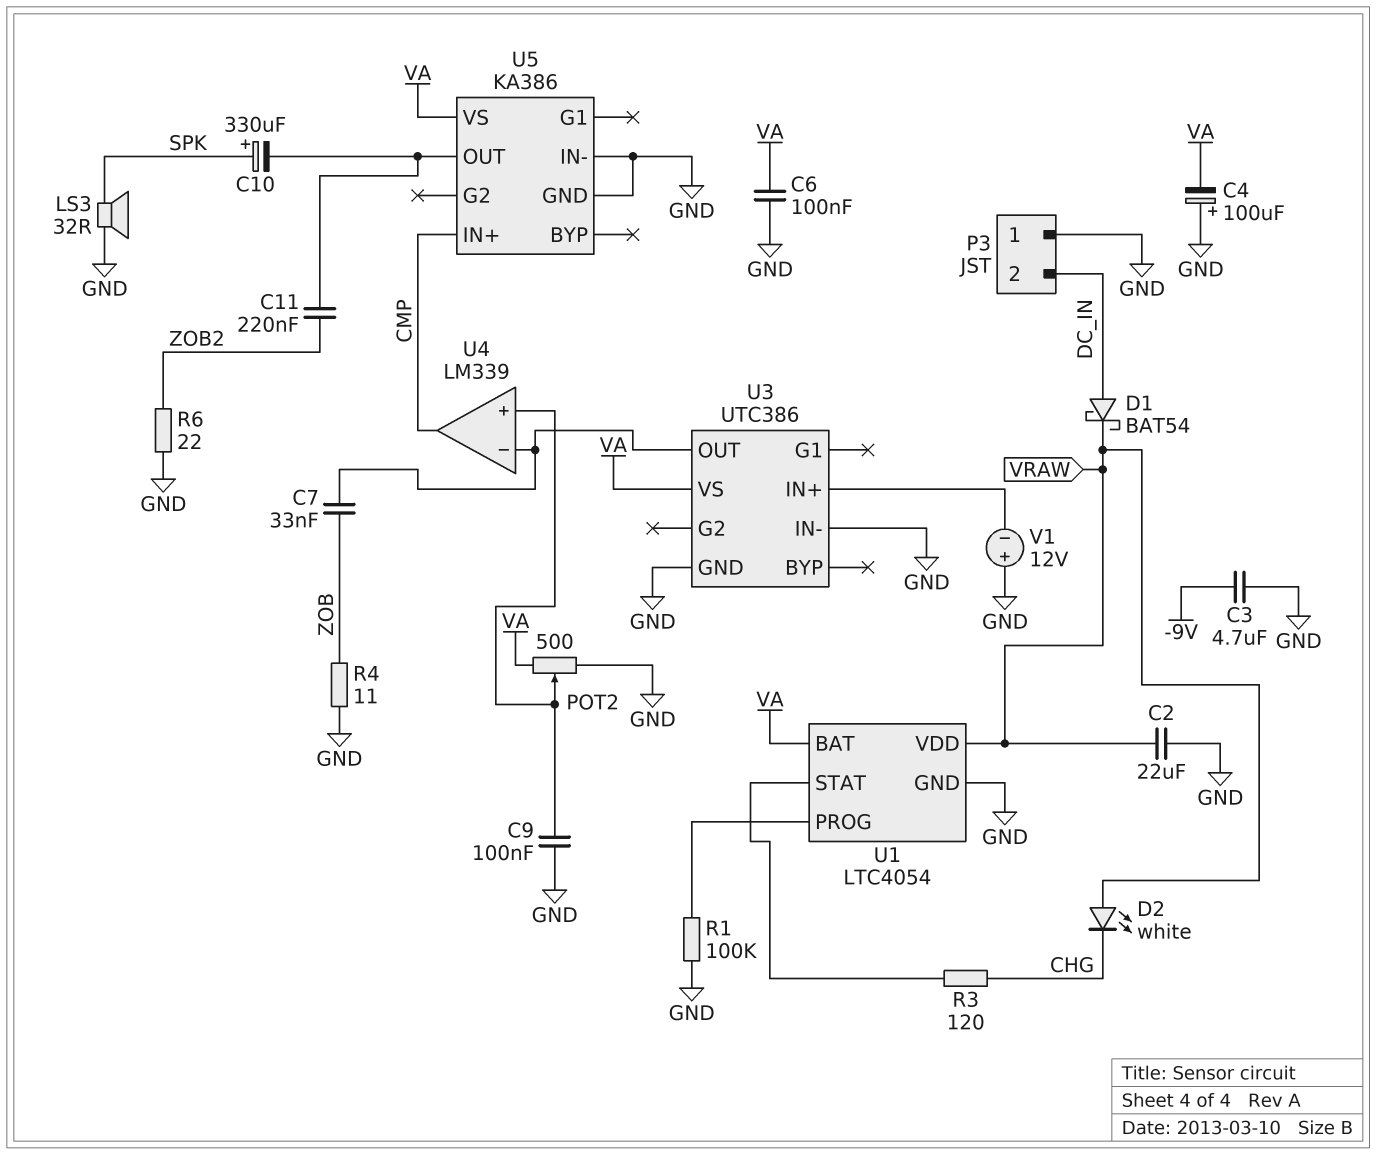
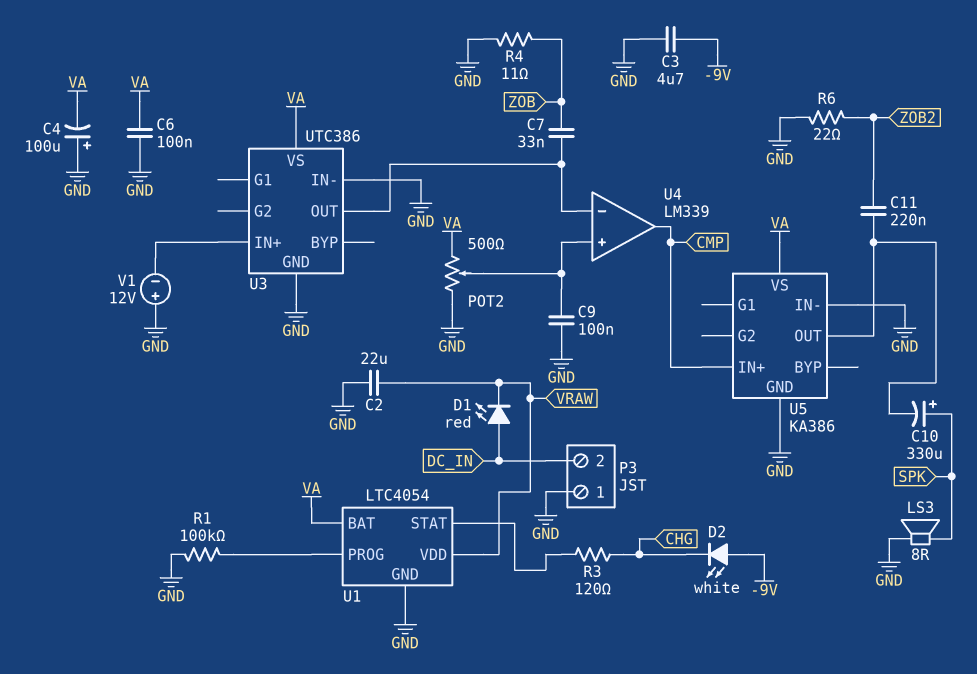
D1: schottky BAT54 (A DC_IN, K VRAW) -> LED red (A DC_IN, K VRAW)
D2: LED white (A VRAW, K CHG) -> LED white (A -9V, K CHG)
LS3: speaker 32R (GND, SPK) -> speaker 8R (GND, SPK)

